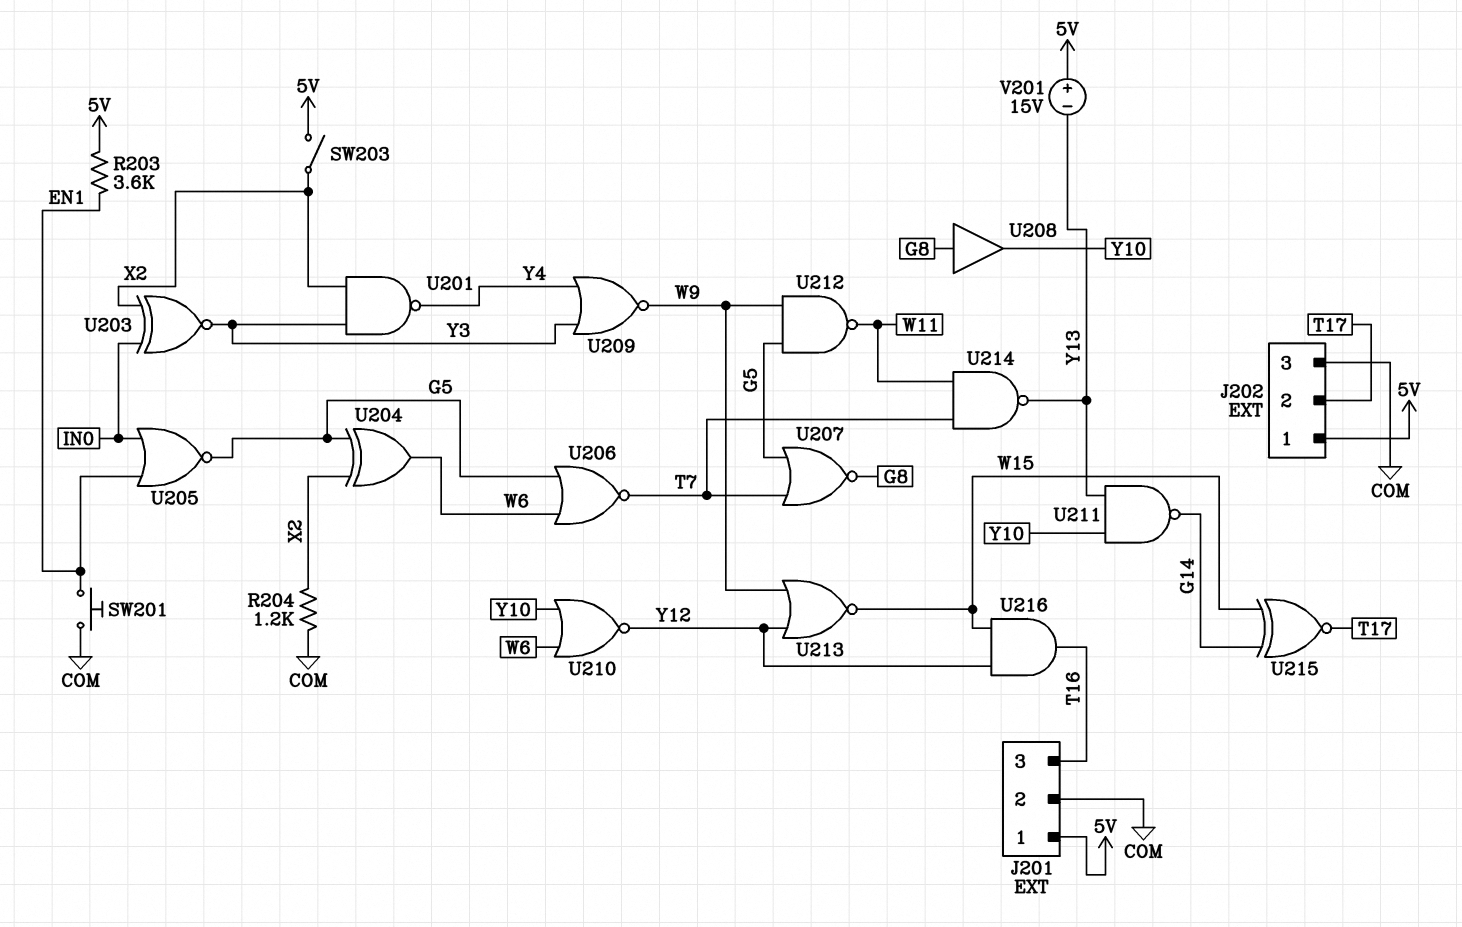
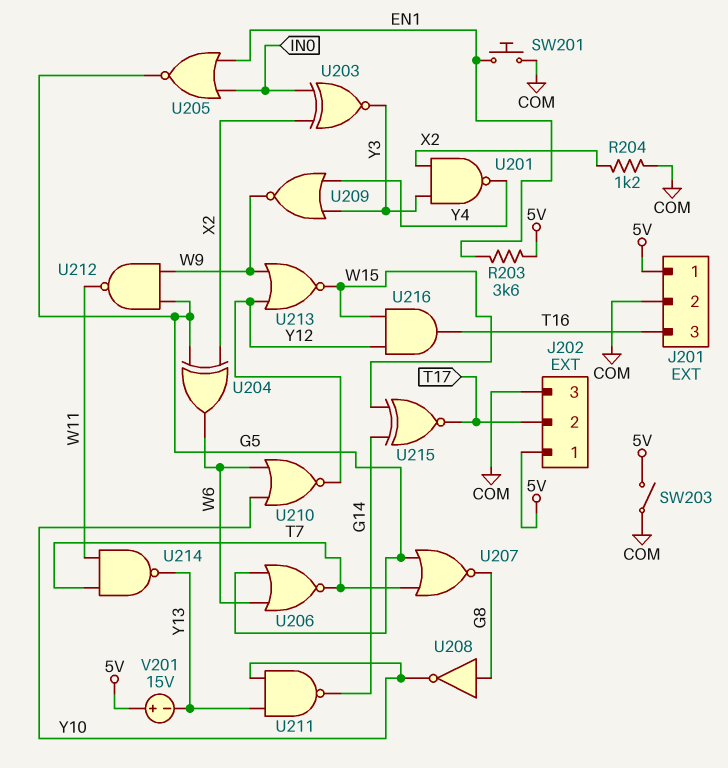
SW203: switch (5V, X2) -> switch (5V, COM)
U208: buffer (in G8, out Y10) -> NOT (in G8, out Y10)

